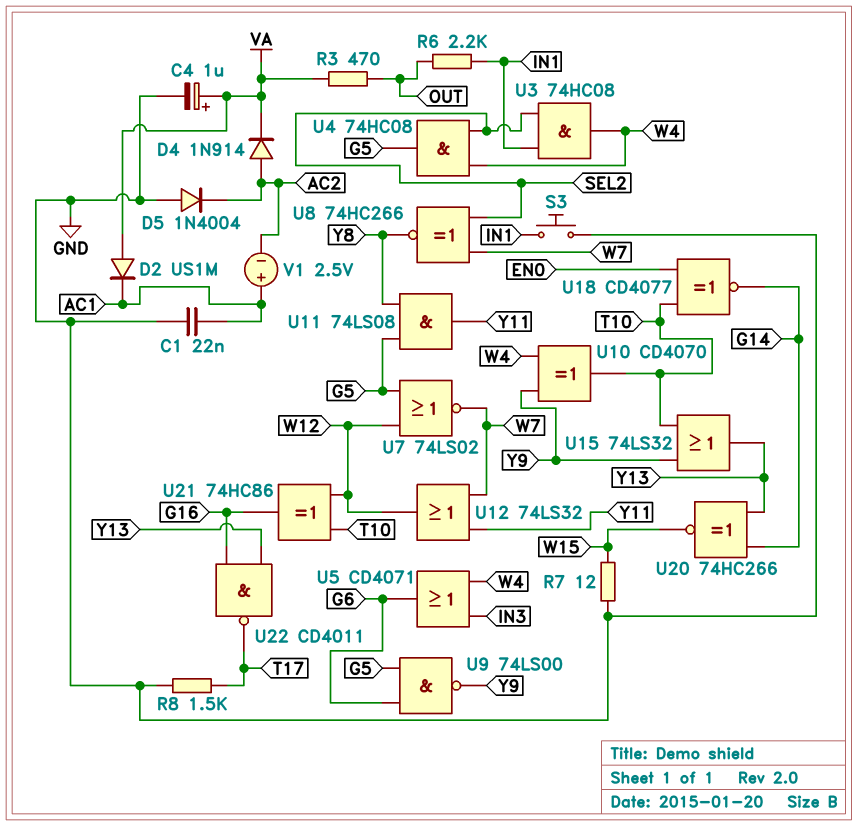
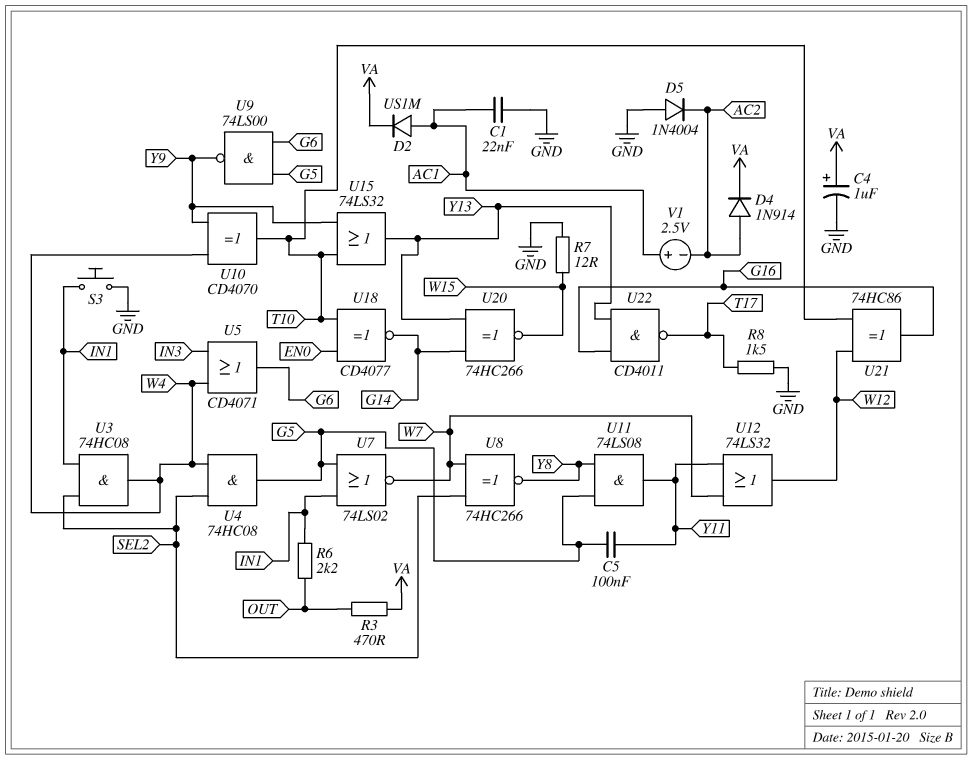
C5: none -> 100nF (G5, Y11)
D2: diode US1M (A VA, K AC1) -> diode US1M (A AC1, K VA)
U7: NOR 74LS02 (in G5, in W12, out W7) -> NOR 74LS02 (in G5, in IN1, out W7)

